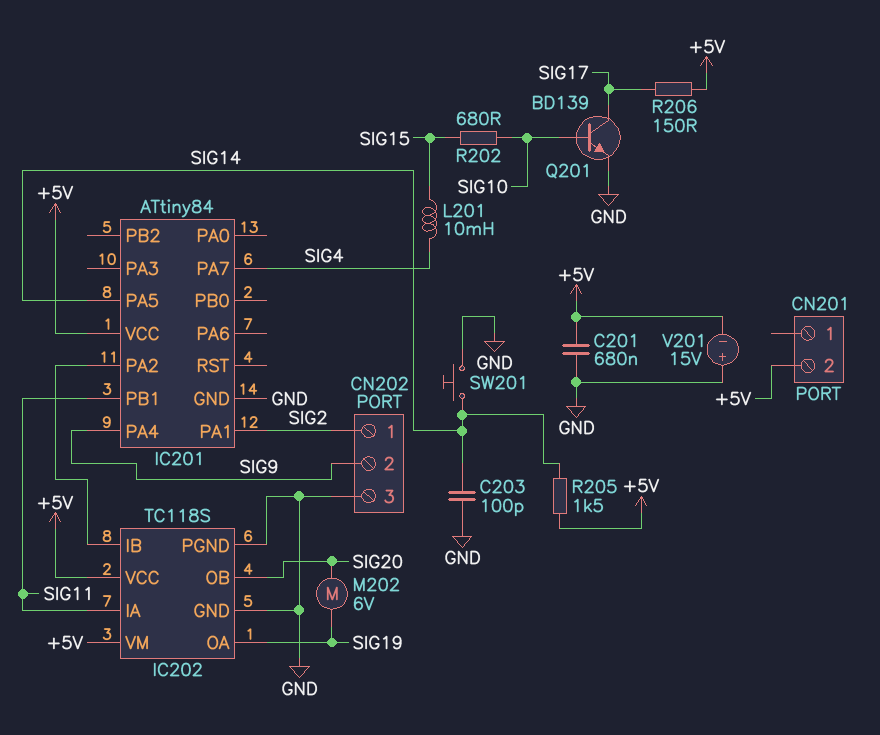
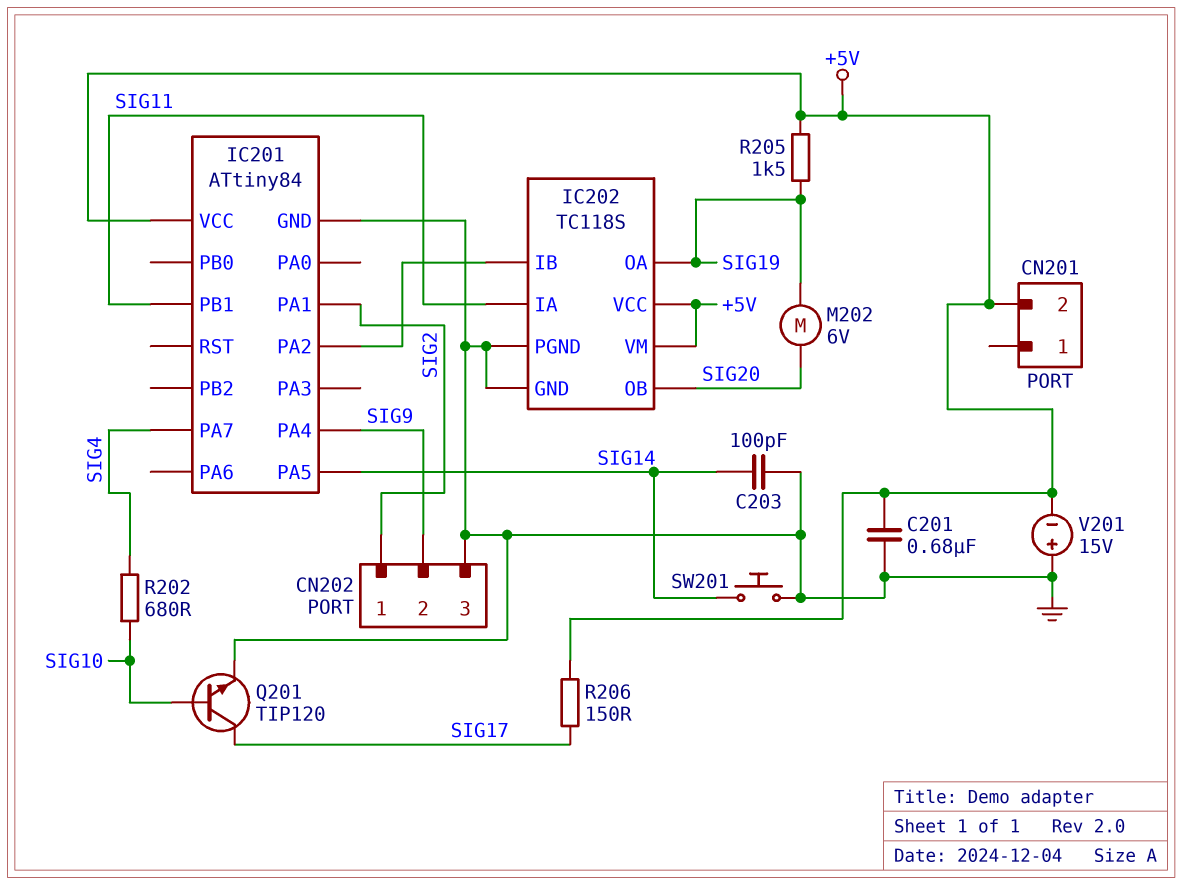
L201: 10mH (SIG4, SIG15) -> none
Q201: NPN BD139 (B SIG10, C SIG17, E GND) -> NPN TIP120 (B SIG10, C SIG17, E GND)
R202: 680 (SIG10, SIG15) -> 680 (SIG4, SIG10)
R205: 1.5k (+5V, SIG14) -> 1.5k (+5V, SIG19)

